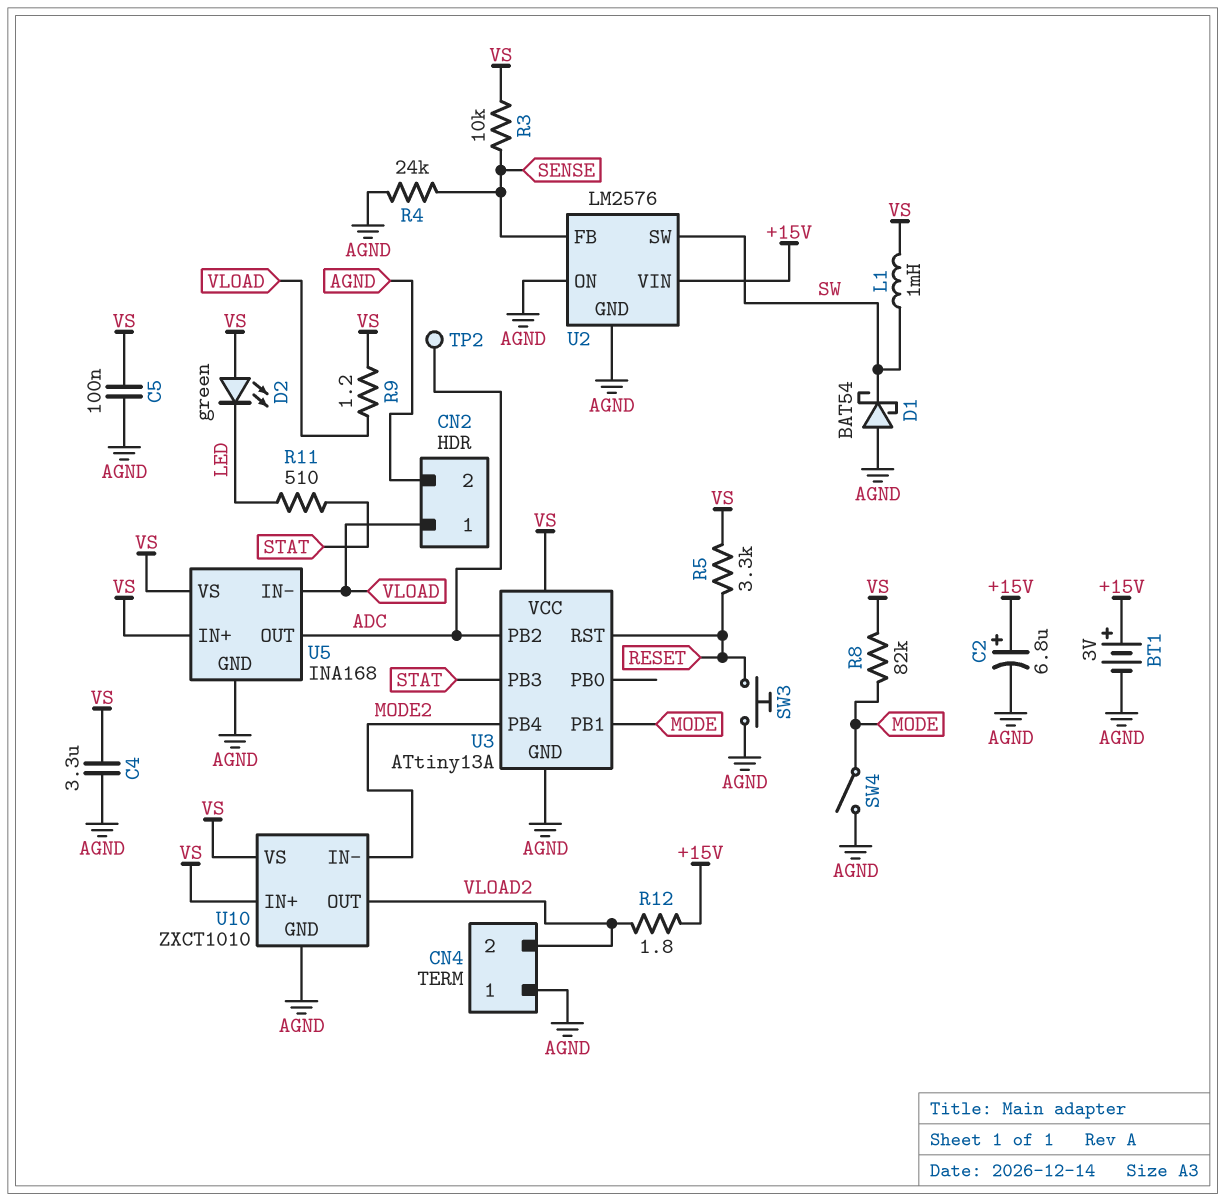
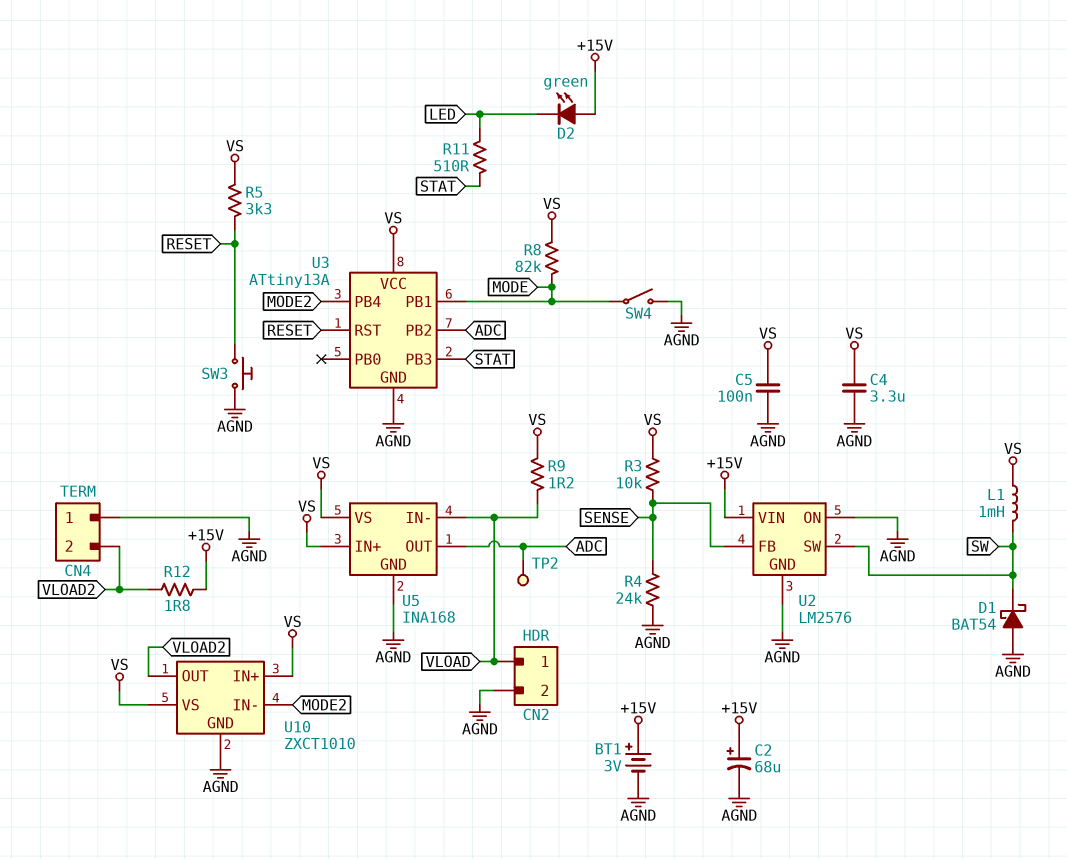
C2: 6.8uF (plus +15V, minus AGND) -> 68uF (plus +15V, minus AGND)
D2: LED green (A VS, K LED) -> LED green (A +15V, K LED)

